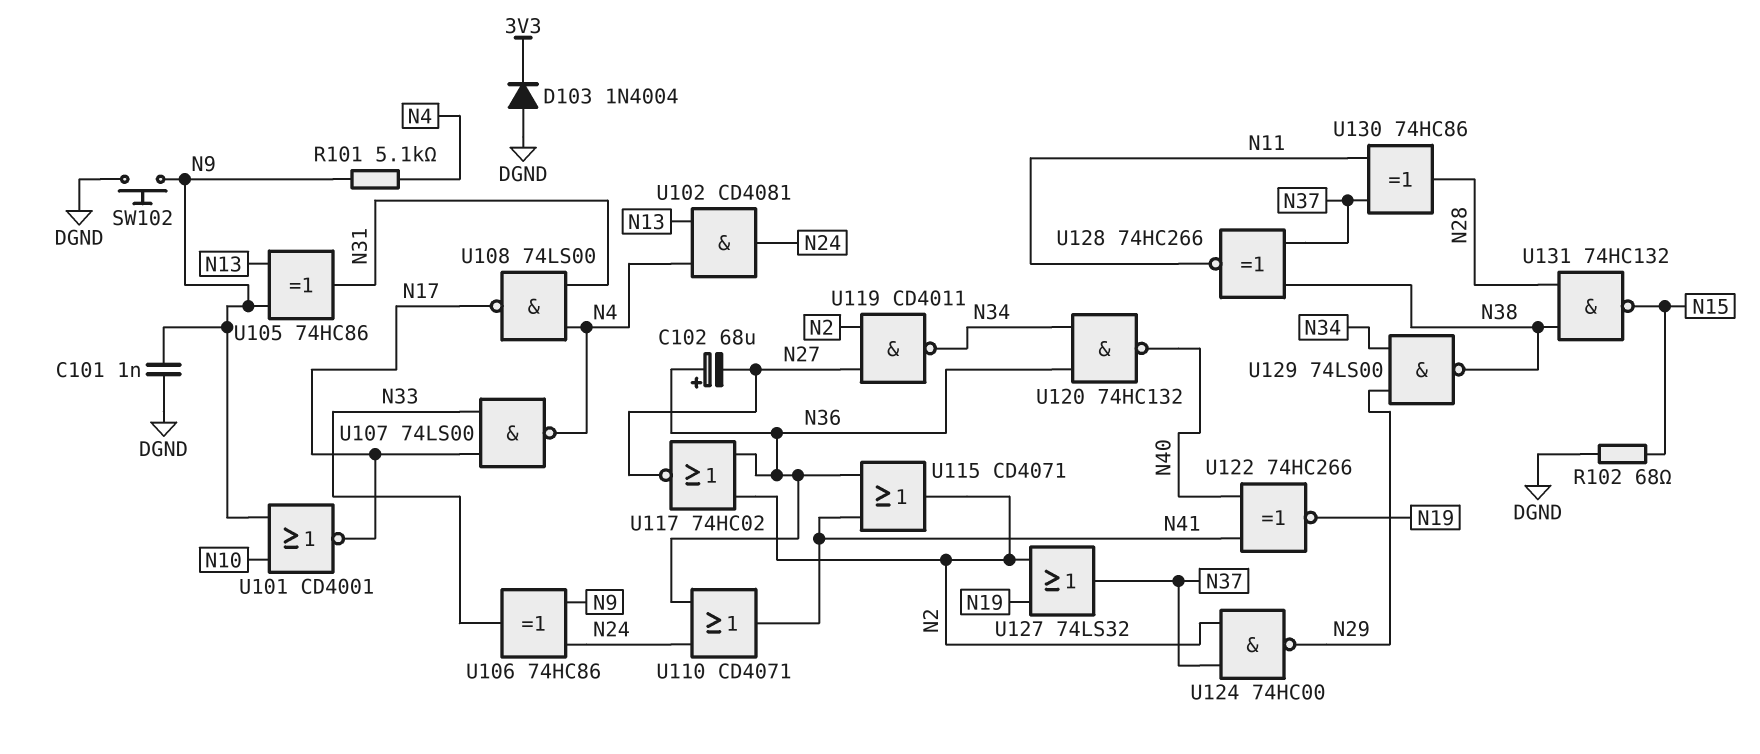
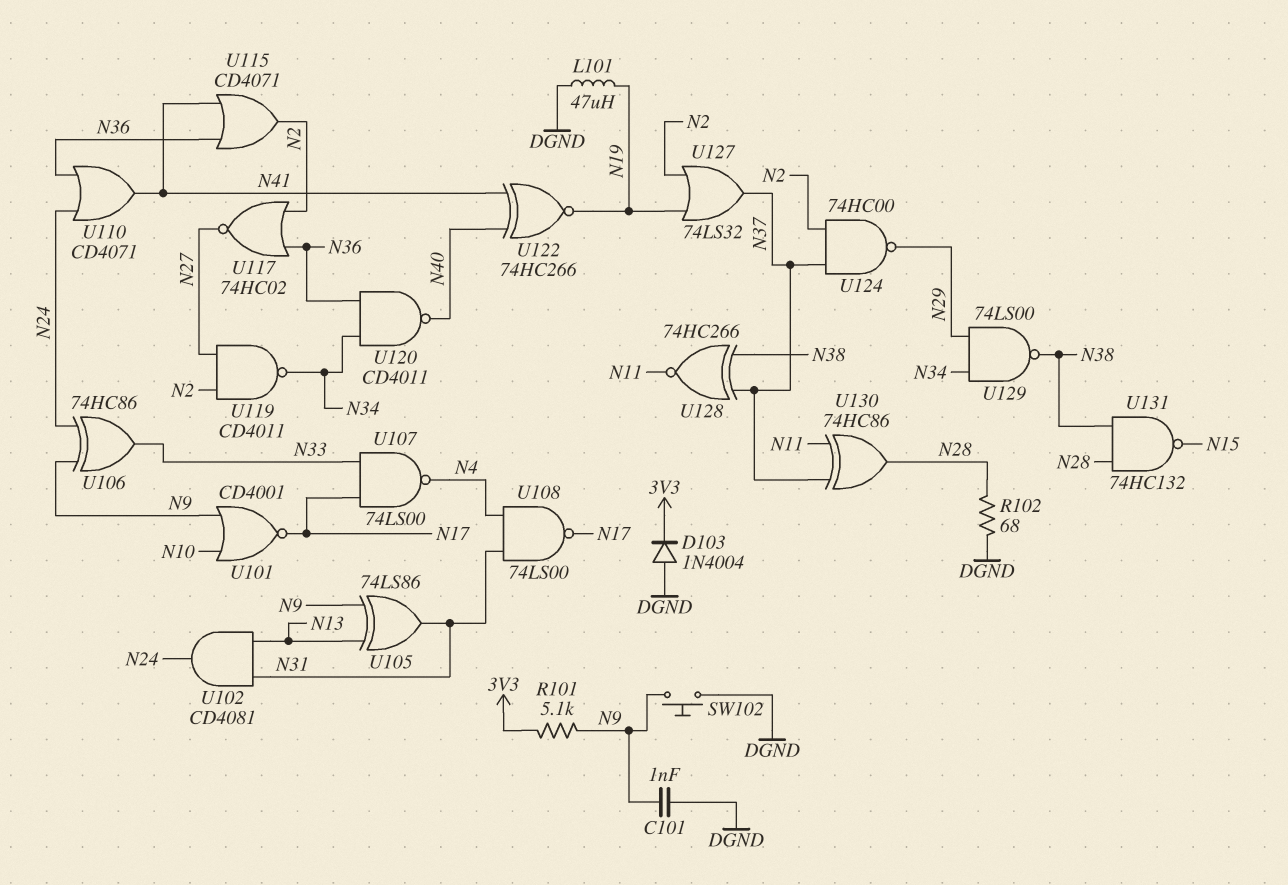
C102: 68uF (plus N36, minus N27) -> none
L101: none -> 47uH (DGND, N19)
R101: 5.1k (N4, N9) -> 5.1k (3V3, N9)
R102: 68 (DGND, N15) -> 68 (DGND, N28)
U102: AND CD4081 (in N4, in N13, out N24) -> AND CD4081 (in N13, in N31, out N24)
U105: XOR 74HC86 (in N9, in N13, out N31) -> XOR 74LS86 (in N9, in N13, out N31)
U120: NAND 74HC132 (in N34, in N36, out N40) -> NAND CD4011 (in N34, in N36, out N40)

